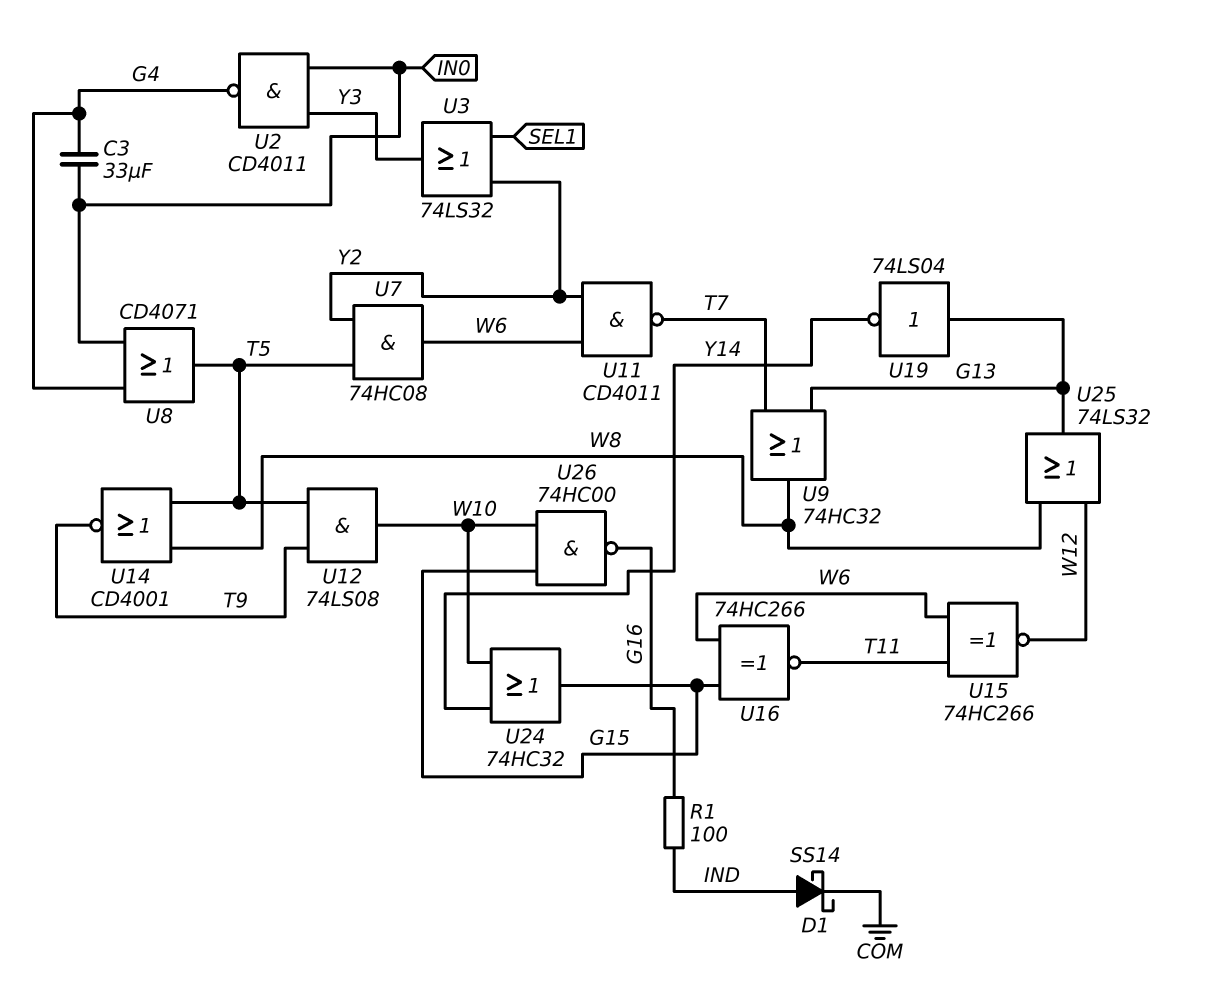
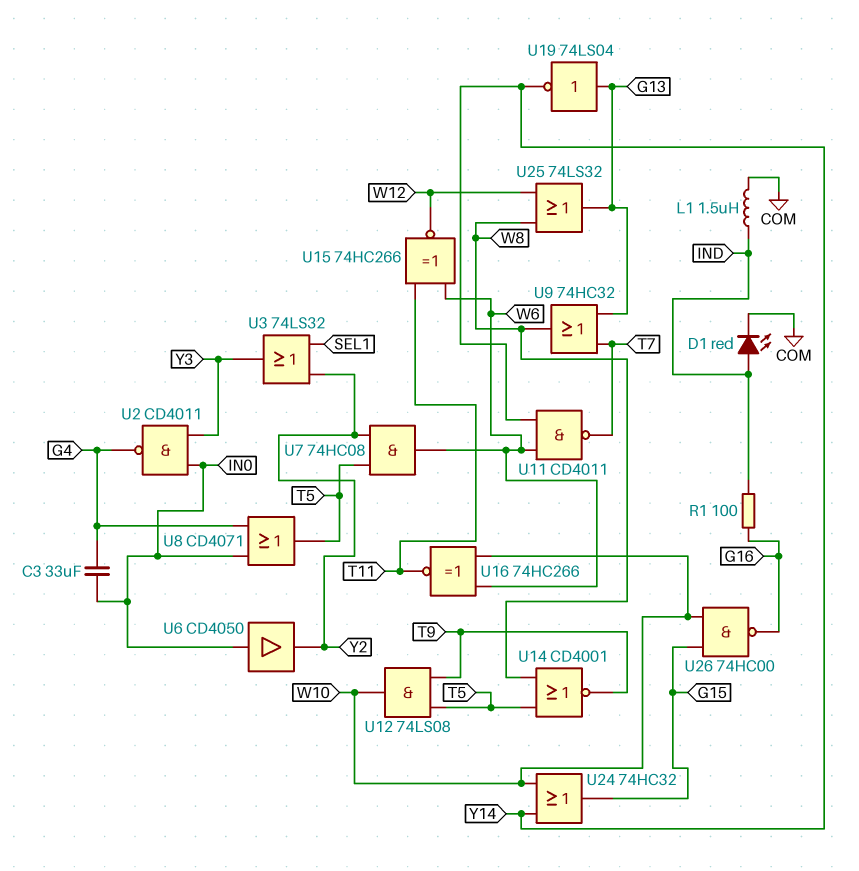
D1: schottky SS14 (A IND, K COM) -> LED red (A IND, K COM)
L1: none -> 1.5uH (COM, IND)
U6: none -> buffer CD4050 (in IN0, out Y2)
U11: NAND CD4011 (in W6, in Y2, out T7) -> NAND CD4011 (in W6, in Y14, out T7)
U16: XNOR 74HC266 (in G15, in W6, out T11) -> XNOR 74HC266 (in W6, in W10, out T11)

